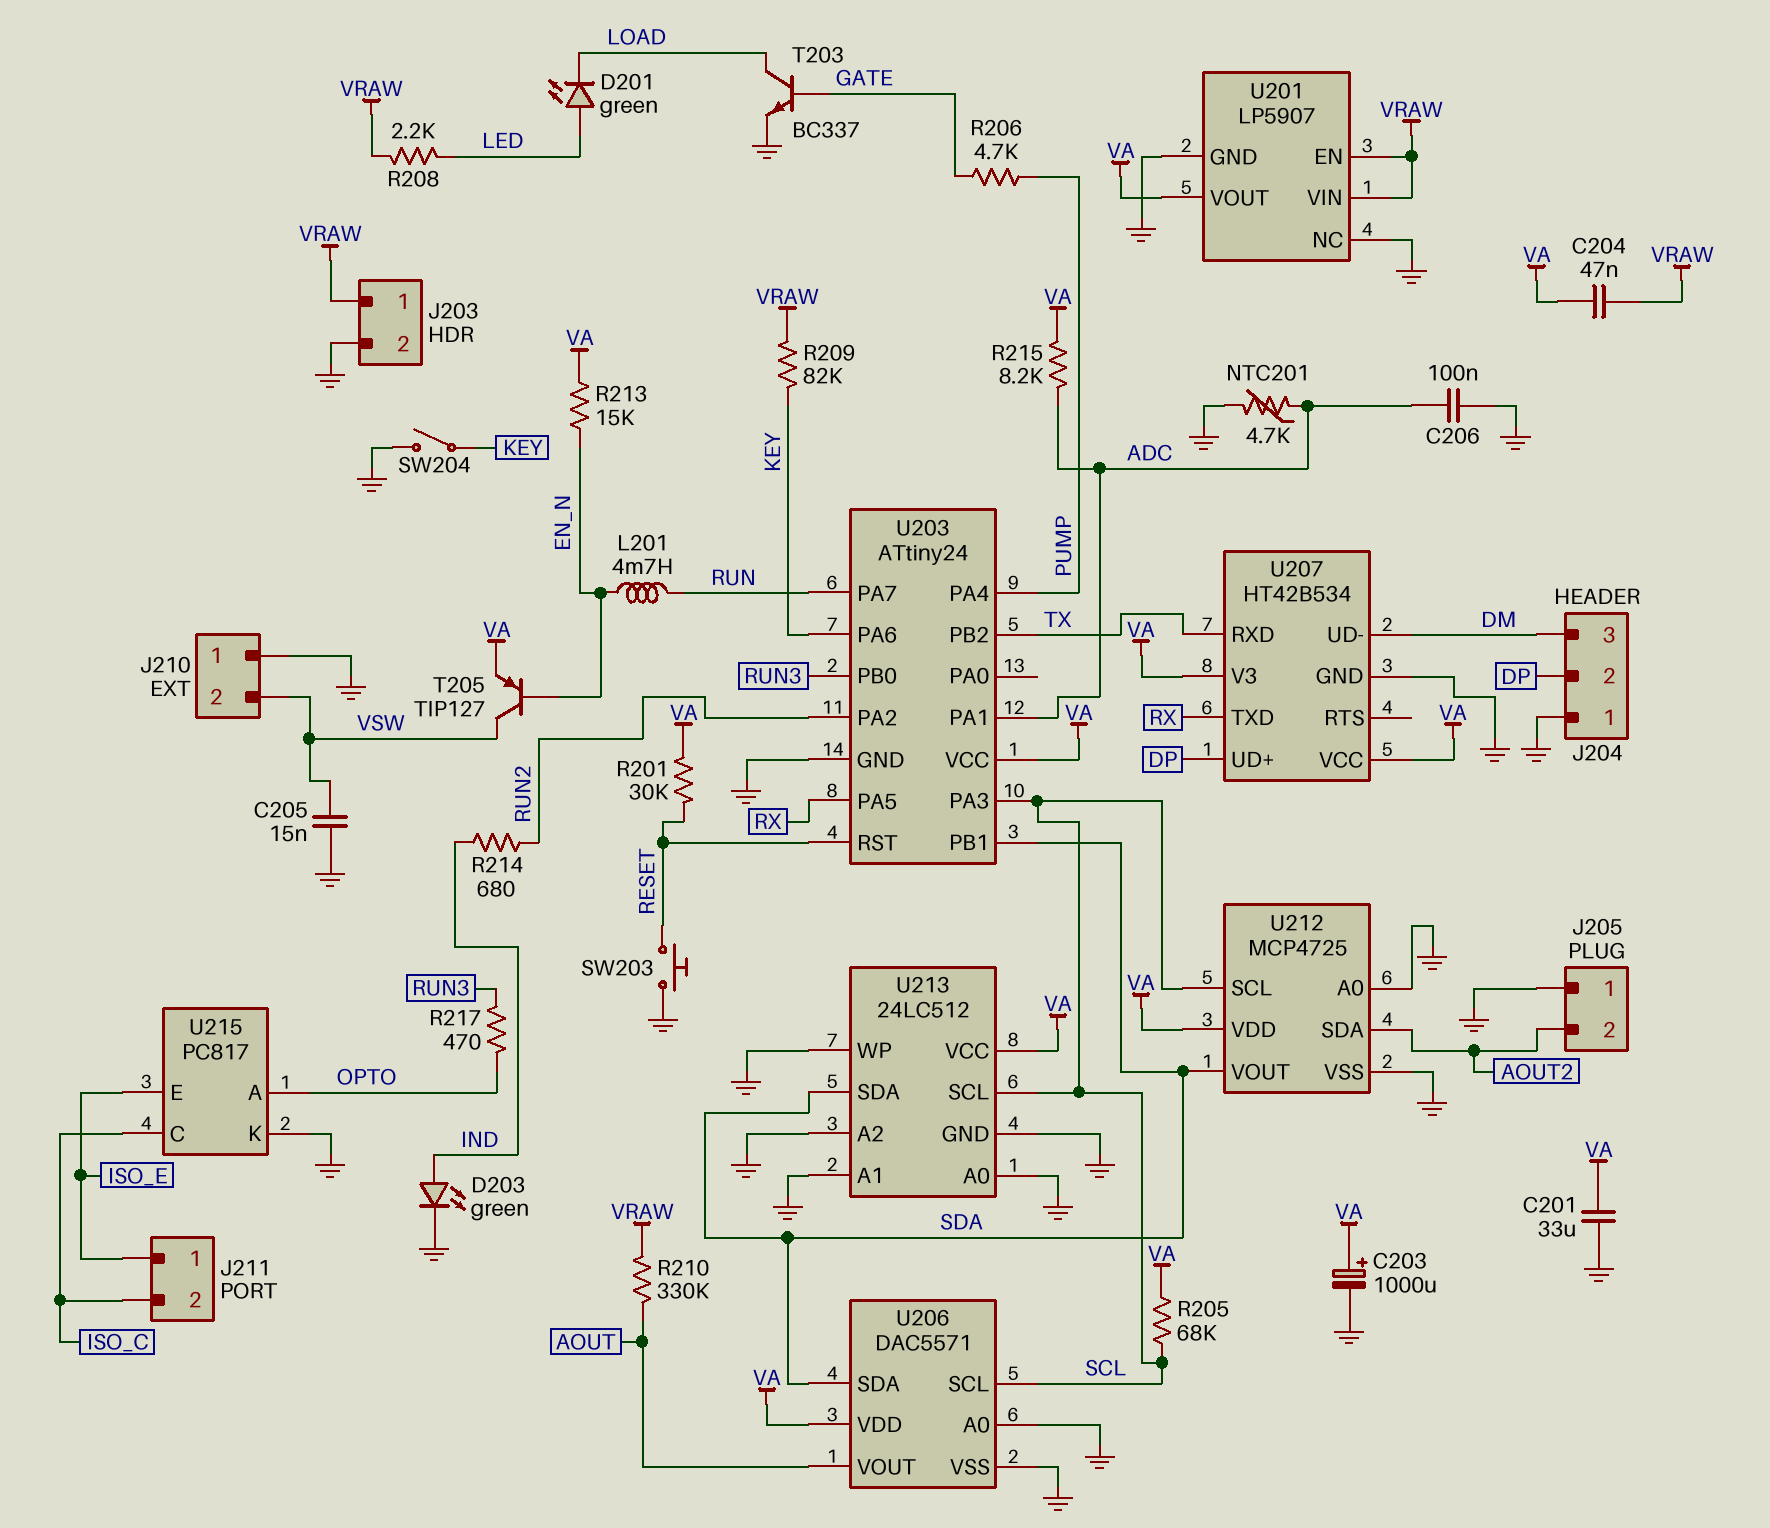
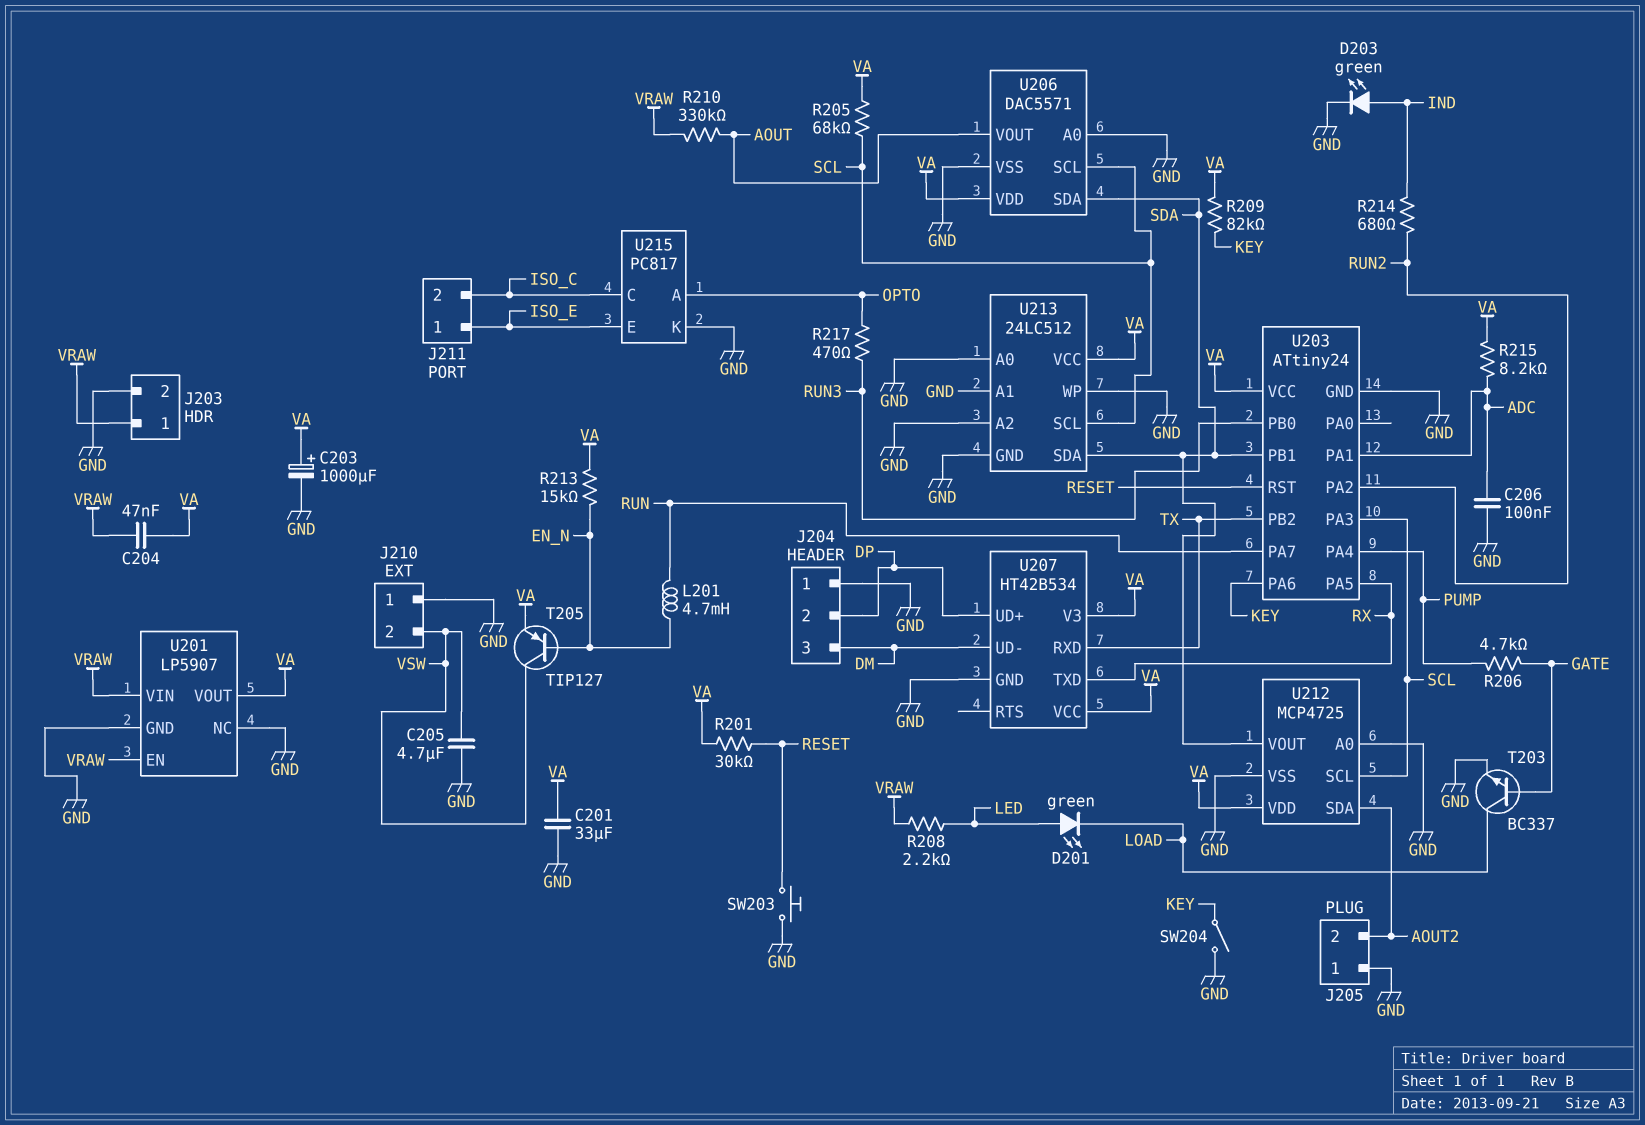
C205: 15nF (GND, VSW) -> 4.7uF (GND, VSW)
NTC201: 4.7k (ADC, GND) -> none
R209: 82k (KEY, VRAW) -> 82k (KEY, VA)

